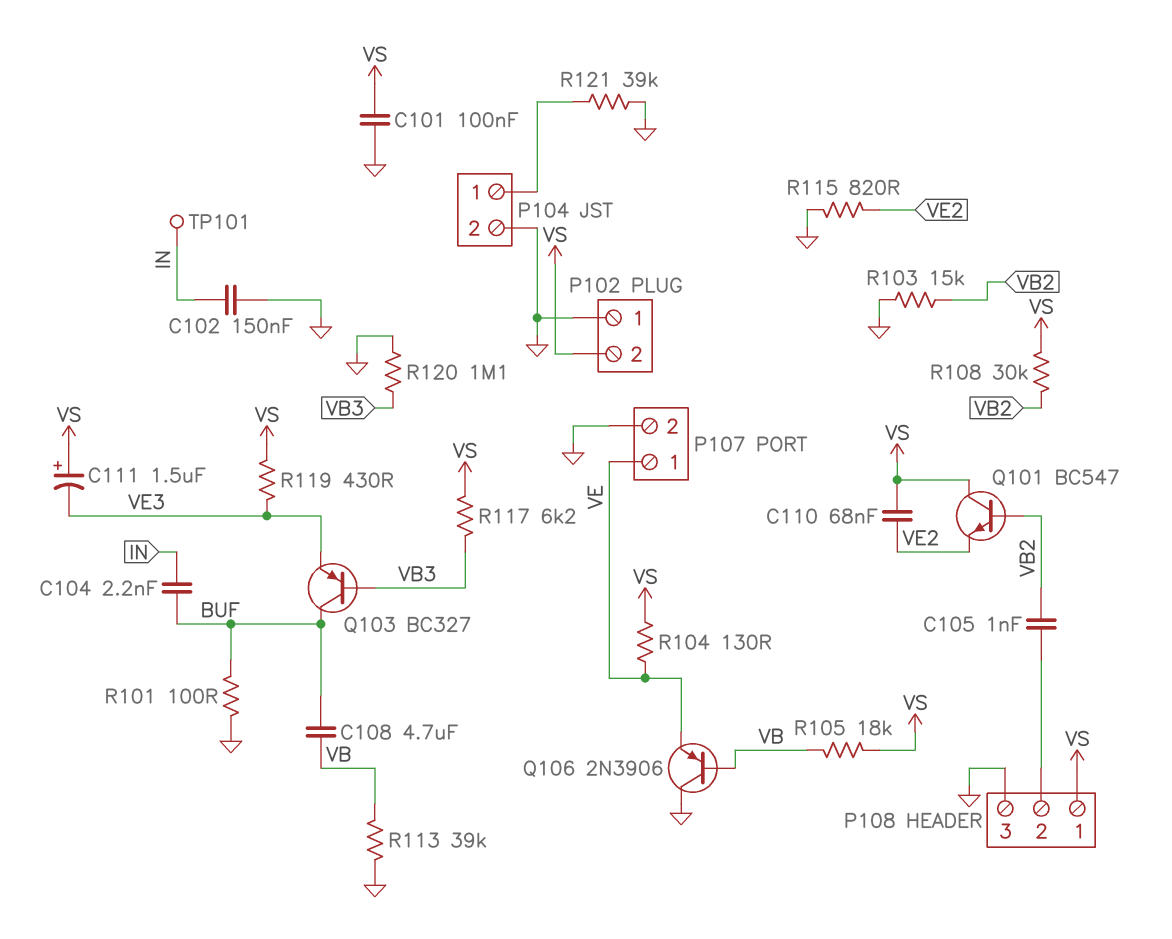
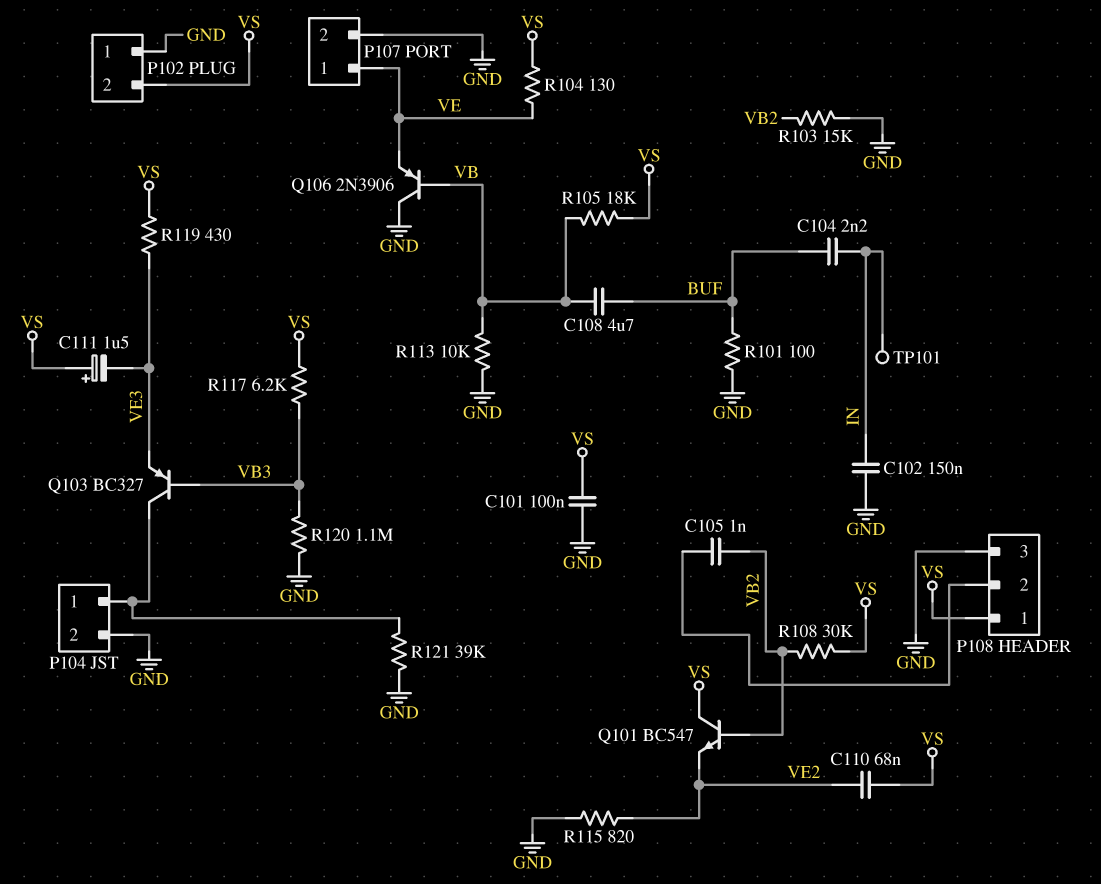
Q103: PNP BC327 (B VB3, C BUF, E VE3) -> PNP BC327 (B VB3, C P104/1, E VE3)
R113: 39k (GND, VB) -> 10k (GND, VB)

